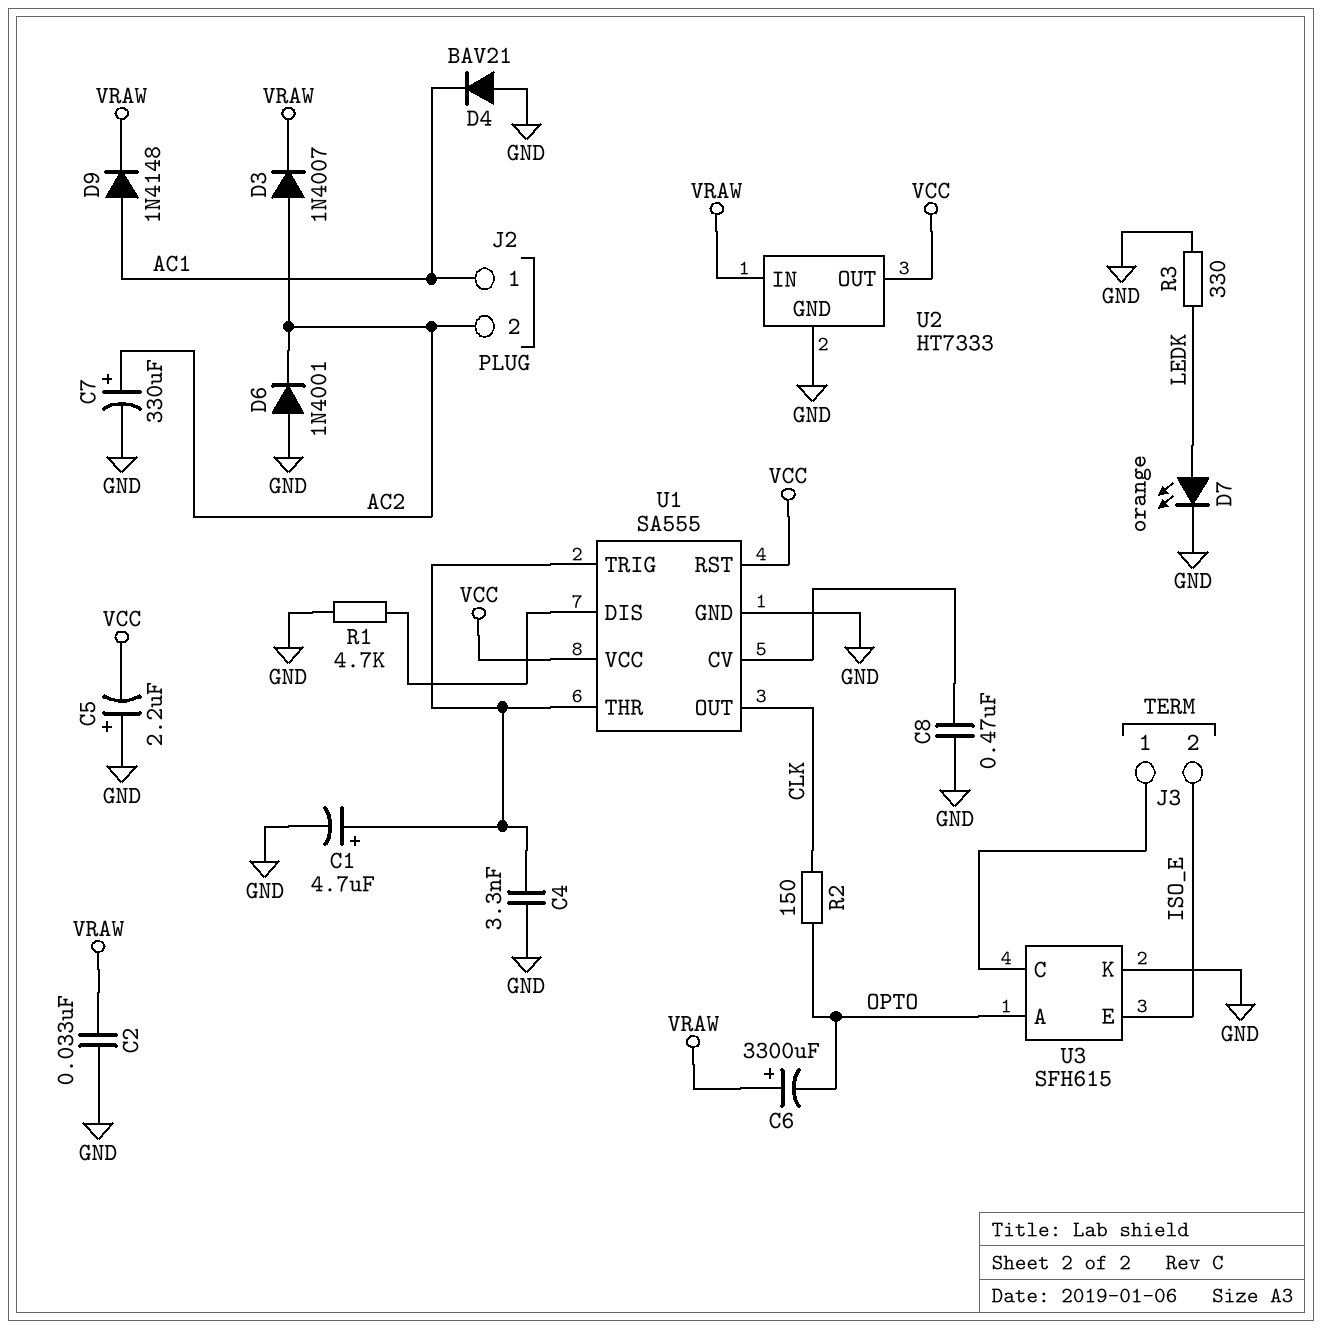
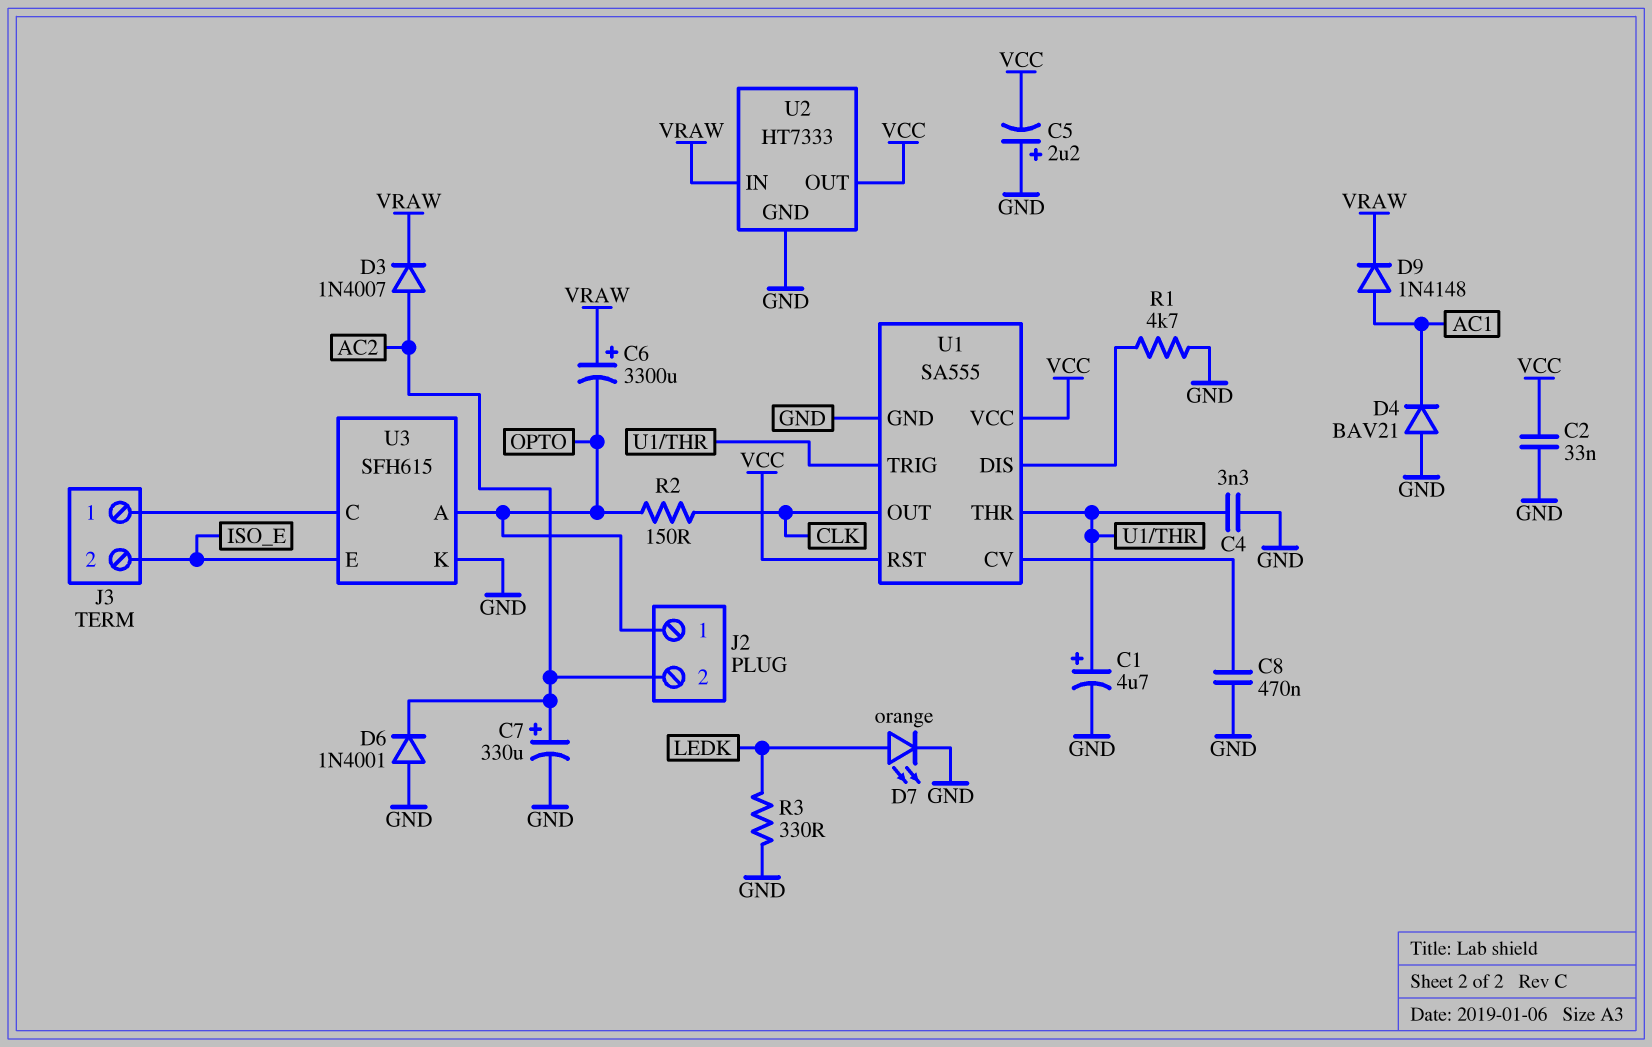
C2: 33nF (GND, VRAW) -> 33nF (GND, VCC)
J2 pin 1: AC1 -> OPTO

